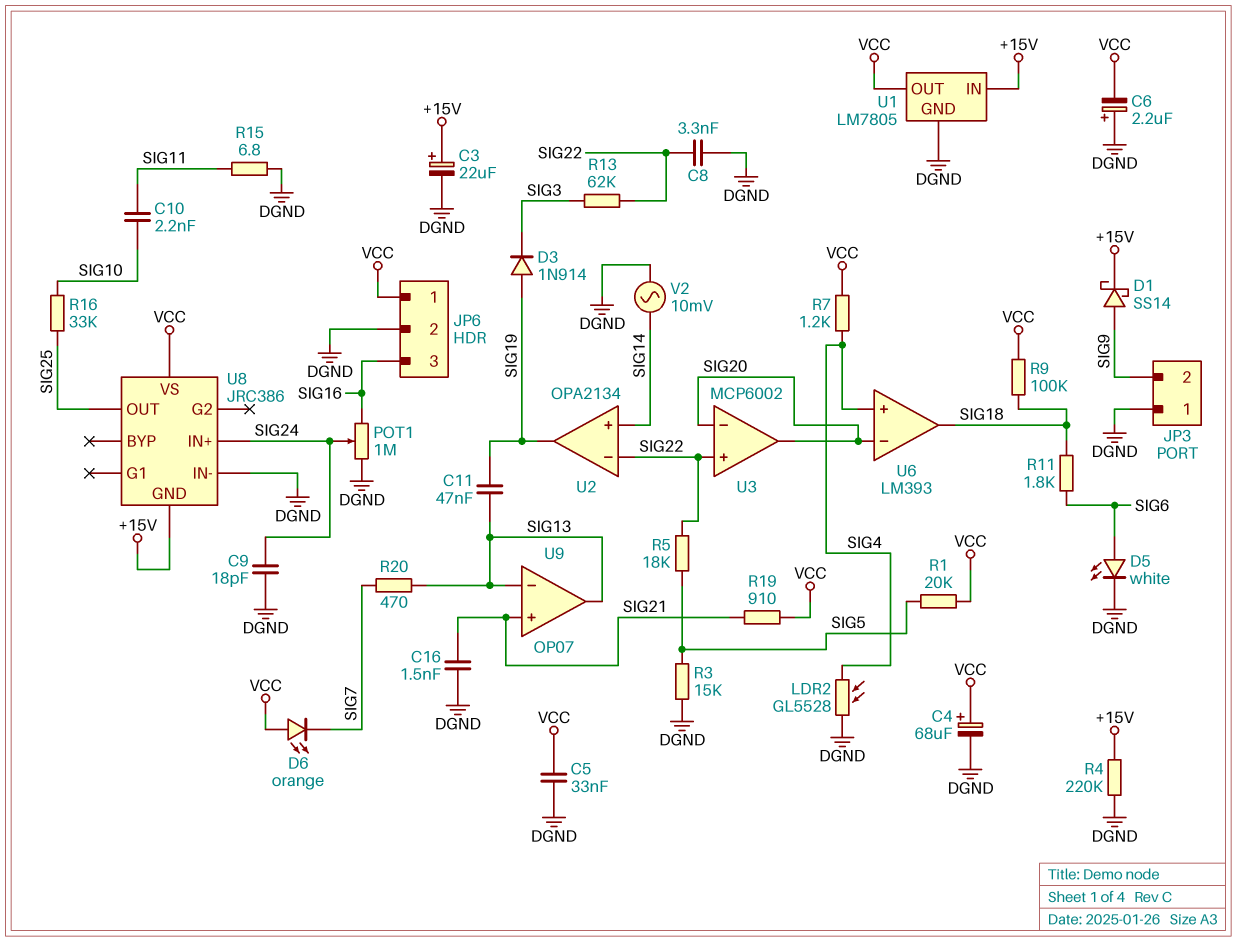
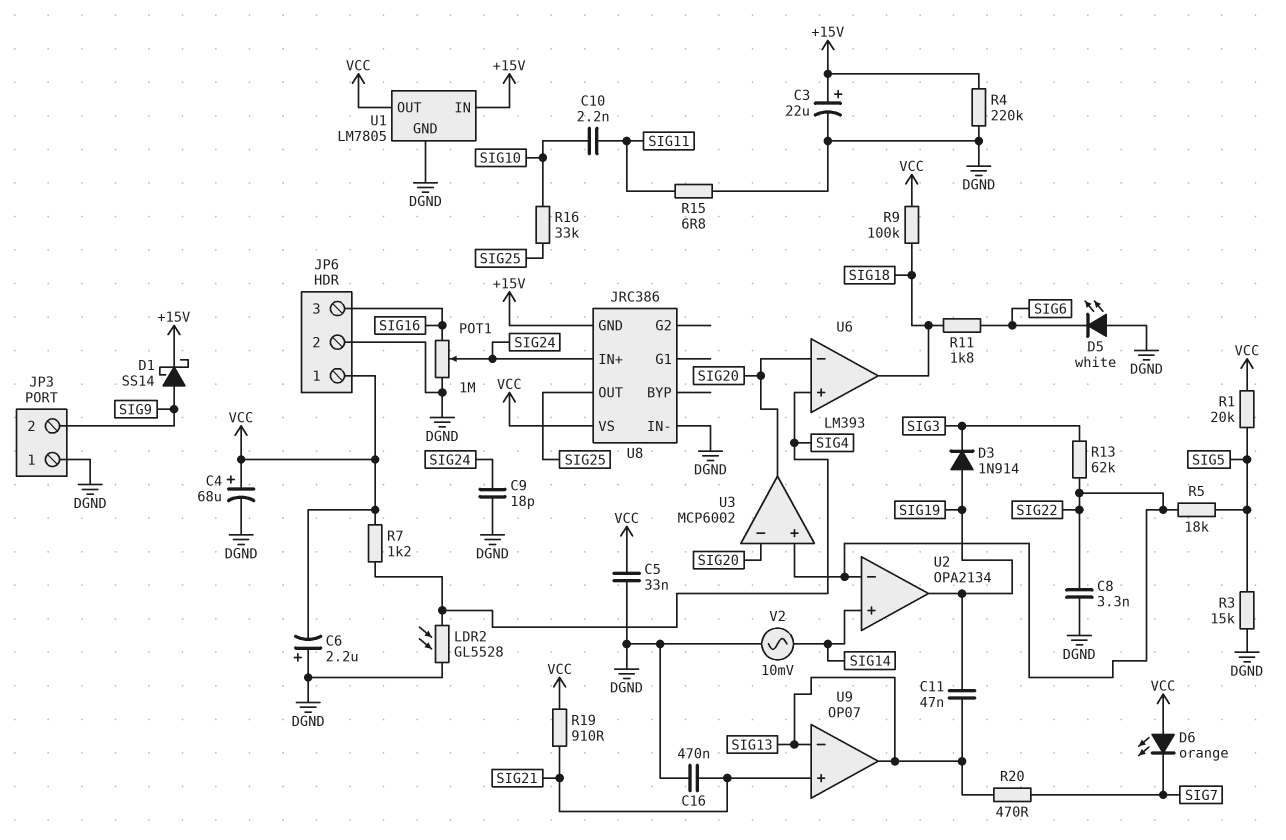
C16: 1.5nF (DGND, SIG21) -> 470nF (DGND, SIG21)
D5: LED white (A SIG6, K DGND) -> LED white (A DGND, K SIG6)

